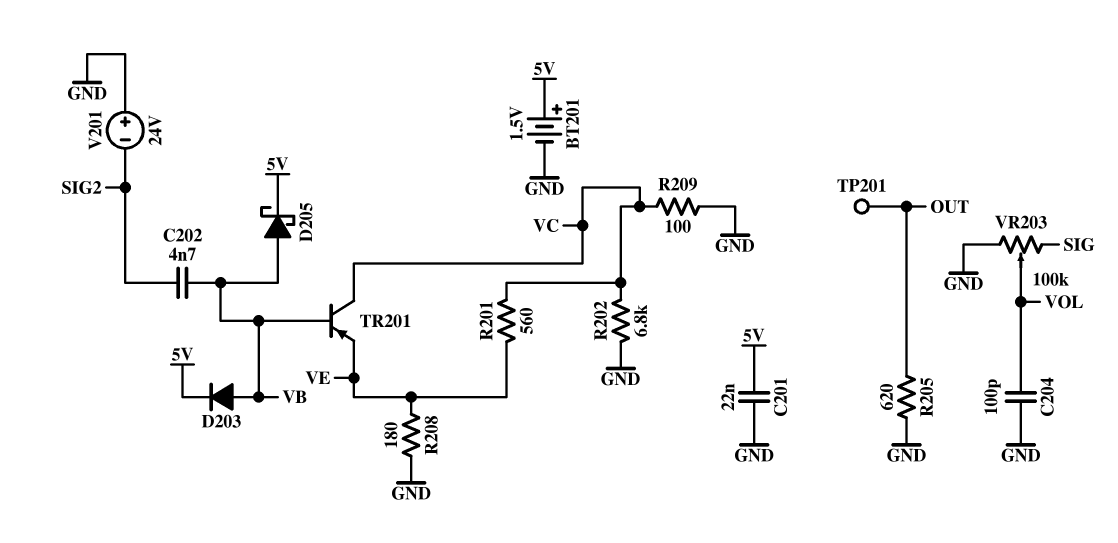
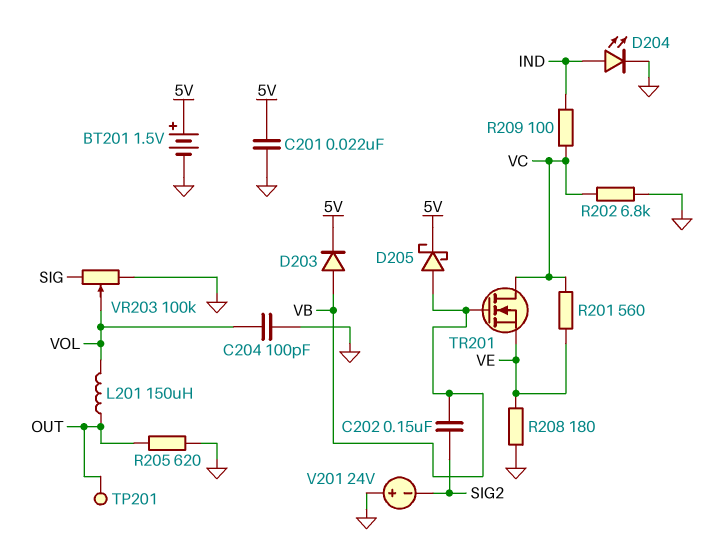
C202: 4.7nF (SIG2, VB) -> 150nF (SIG2, VB)
D204: none -> LED (A IND, K GND)
L201: none -> 150uH (OUT, VOL)
R209: 100 (GND, VC) -> 100 (IND, VC)
TR201: PNP (B VB, C VC, E VE) -> NMOS (G VB, D VC, S VE)

